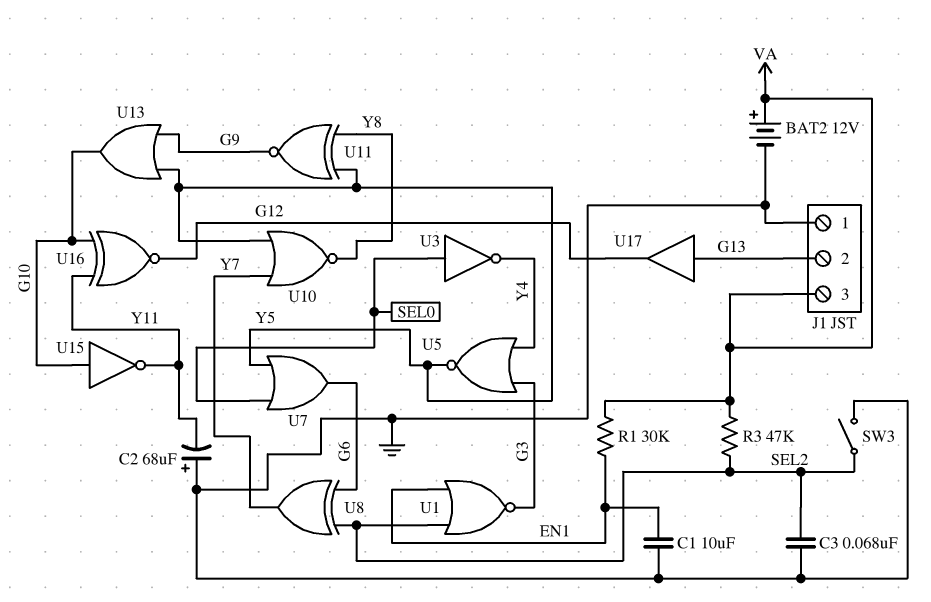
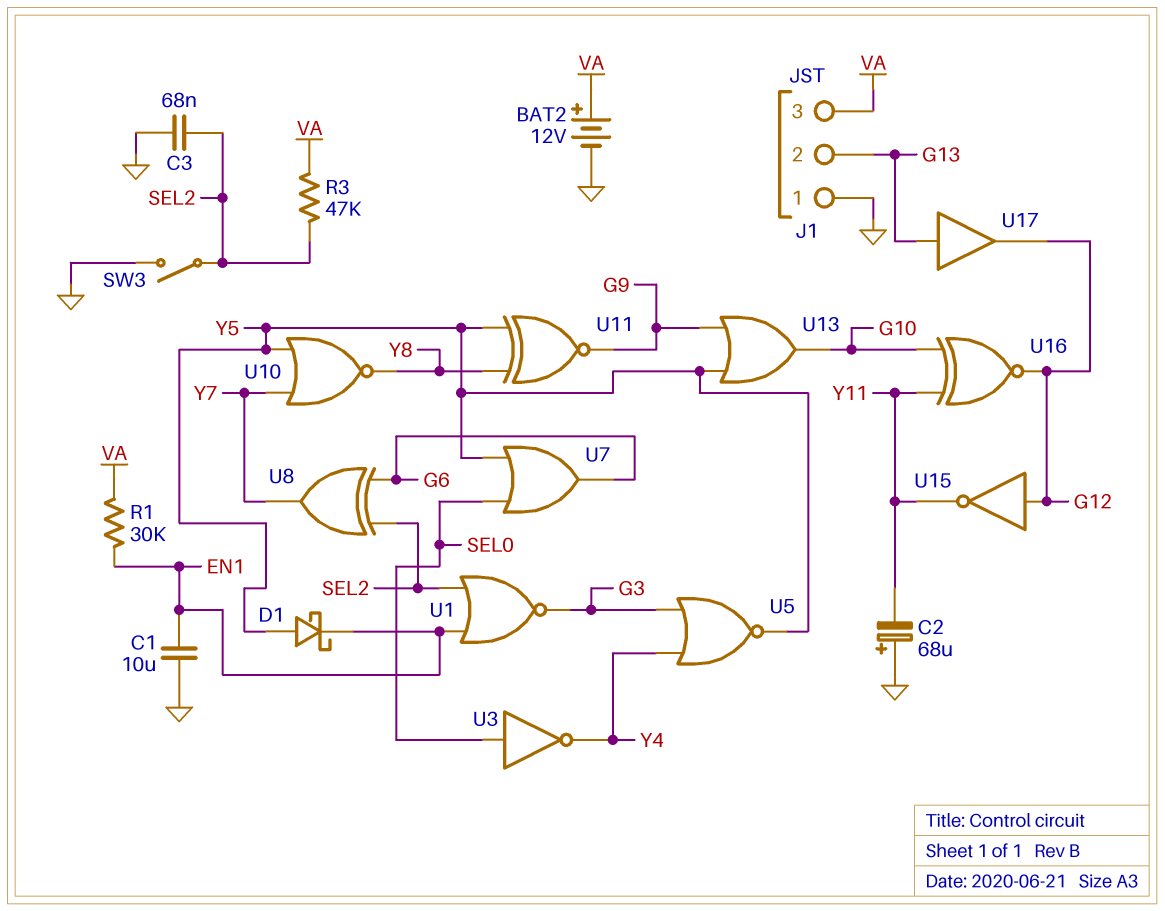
D1: none -> schottky (A Y5, K EN1)
U15: NOT (in G10, out Y11) -> NOT (in G12, out Y11)

